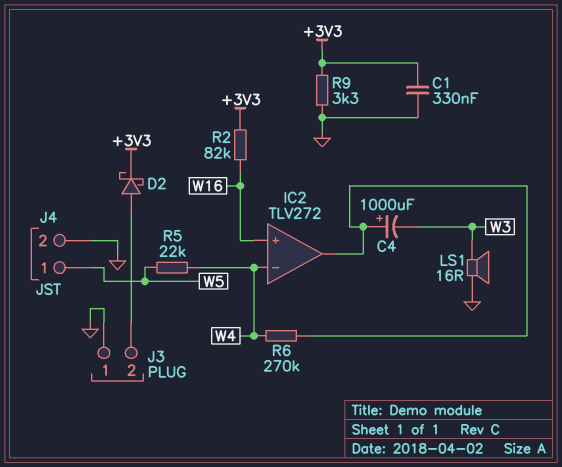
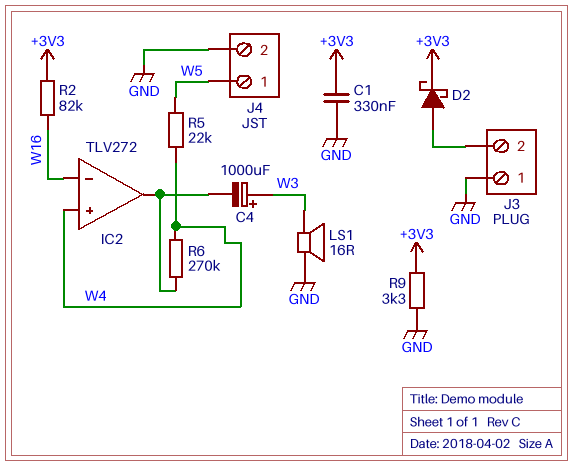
C4: 1000uF (plus IC2/out, minus W3) -> 1000uF (plus W3, minus IC2/out)
IC2 pin in+: W16 -> W4
IC2 pin in-: W4 -> W16

